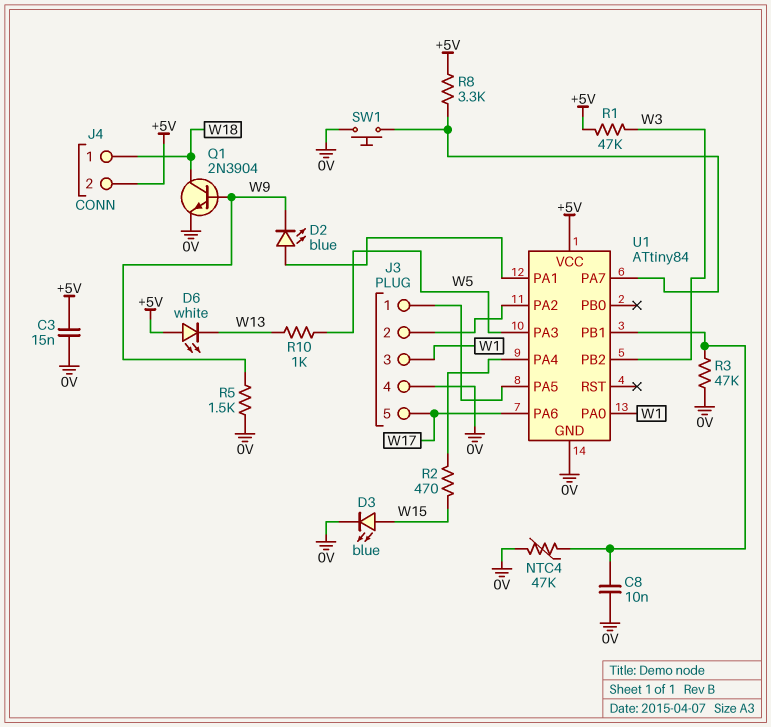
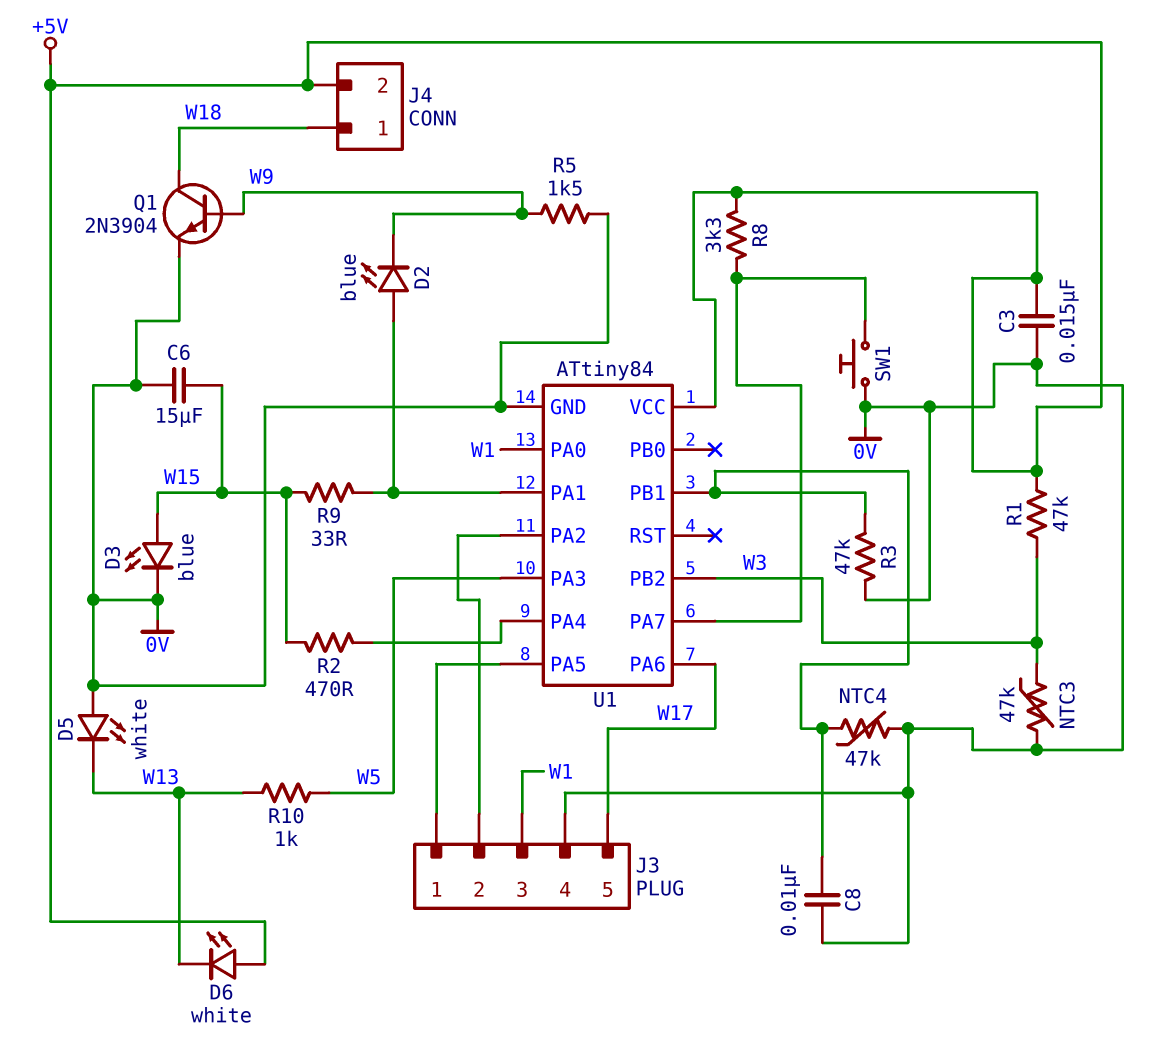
C6: none -> 15uF (0V, W15)
D5: none -> LED white (A 0V, K W13)
NTC3: none -> 47k (0V, W3)
R9: none -> 33 (U1/PA1, W15)

